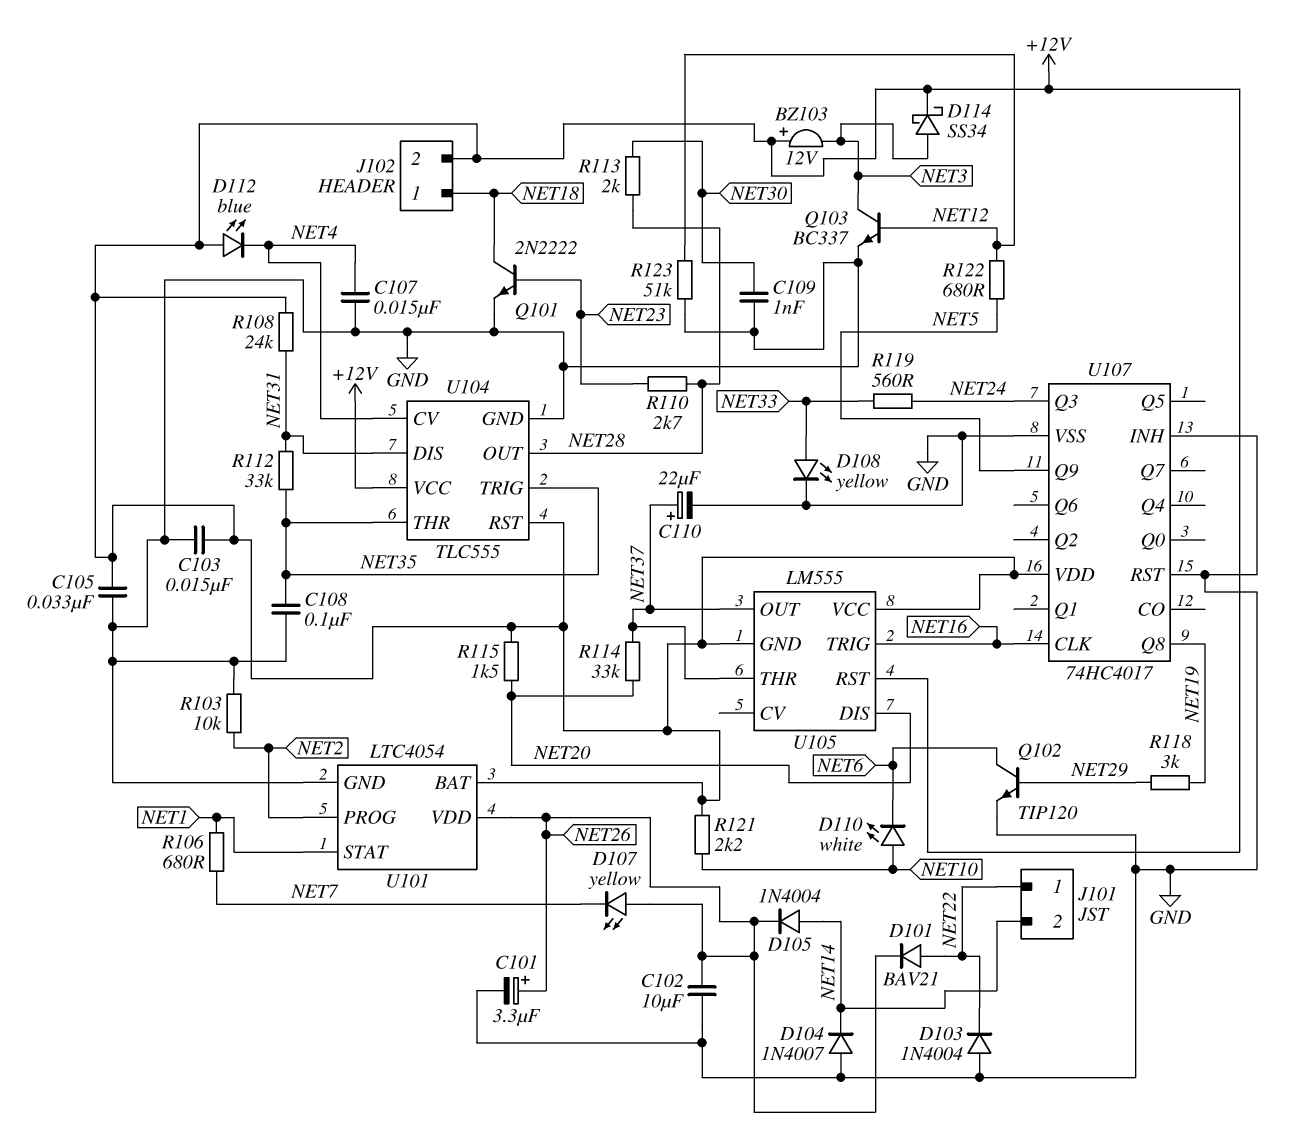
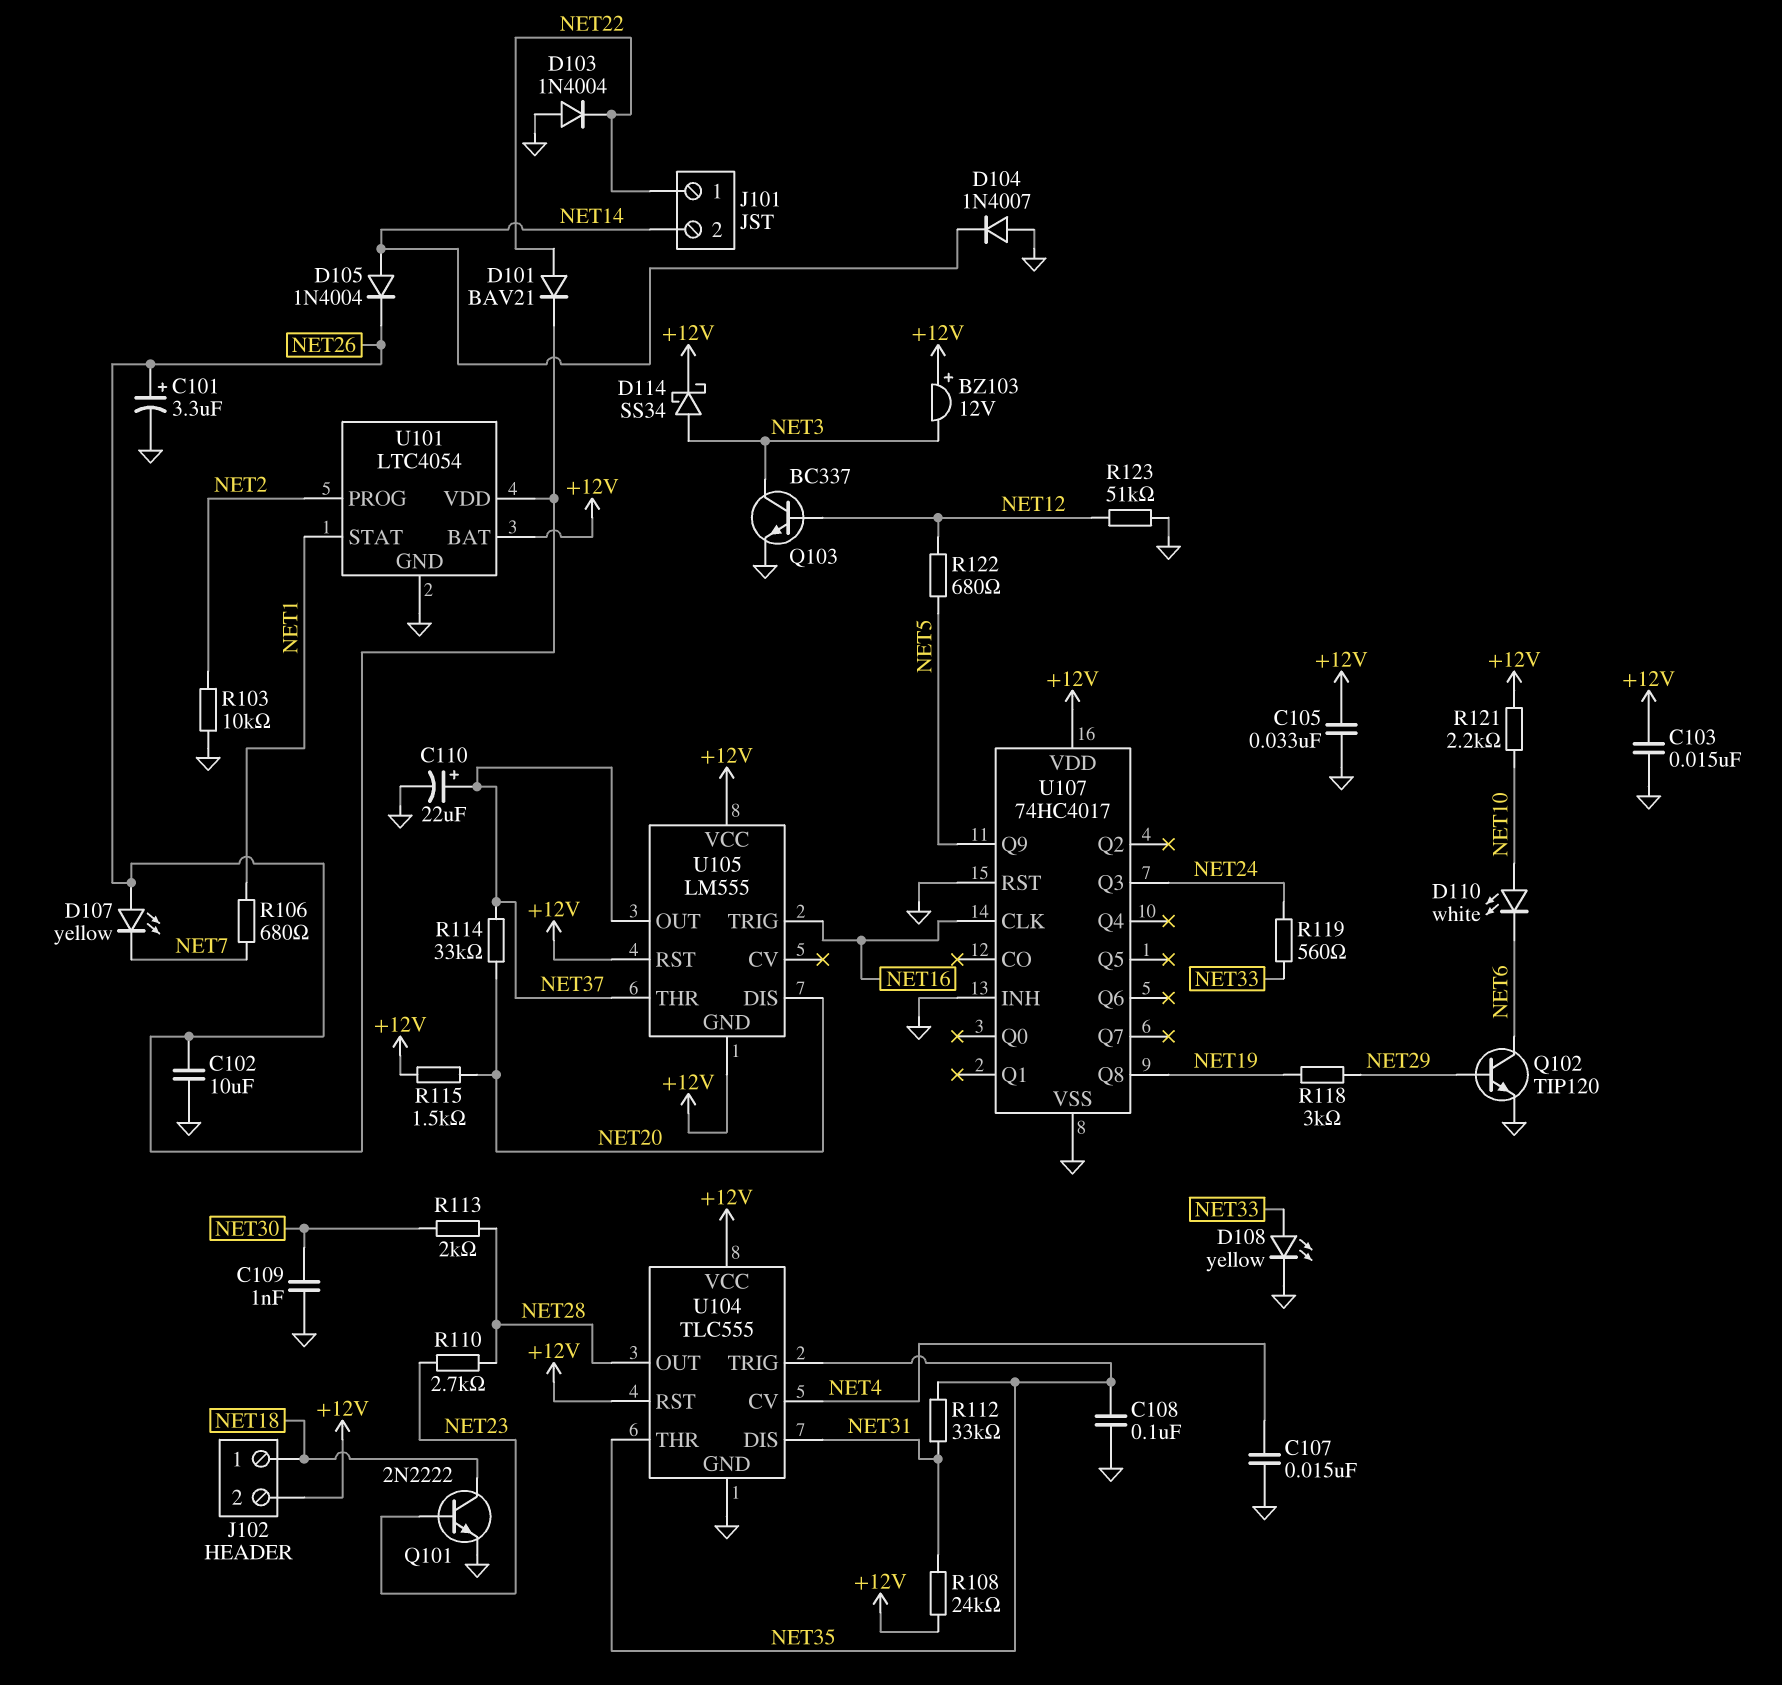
D112: LED blue (A +12V, K NET4) -> none

